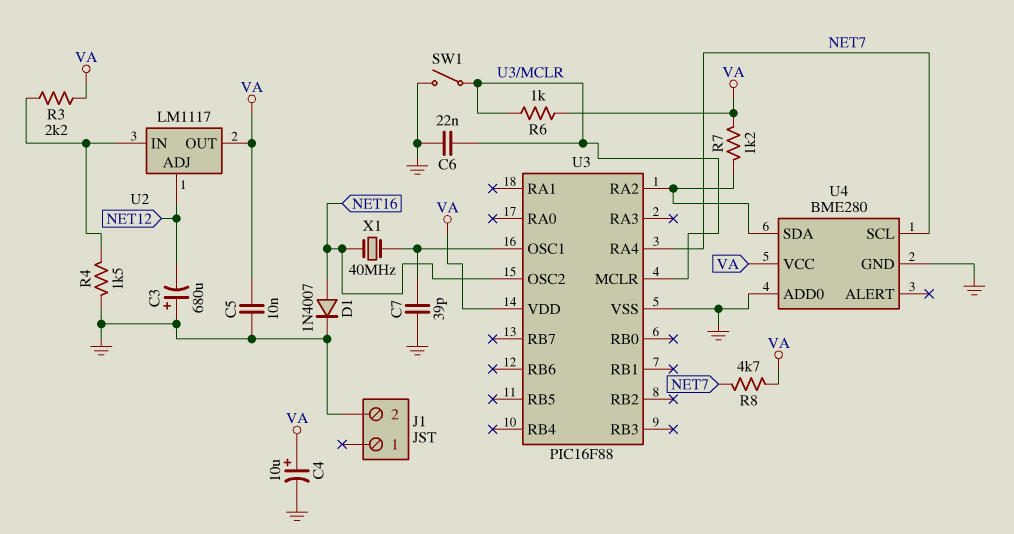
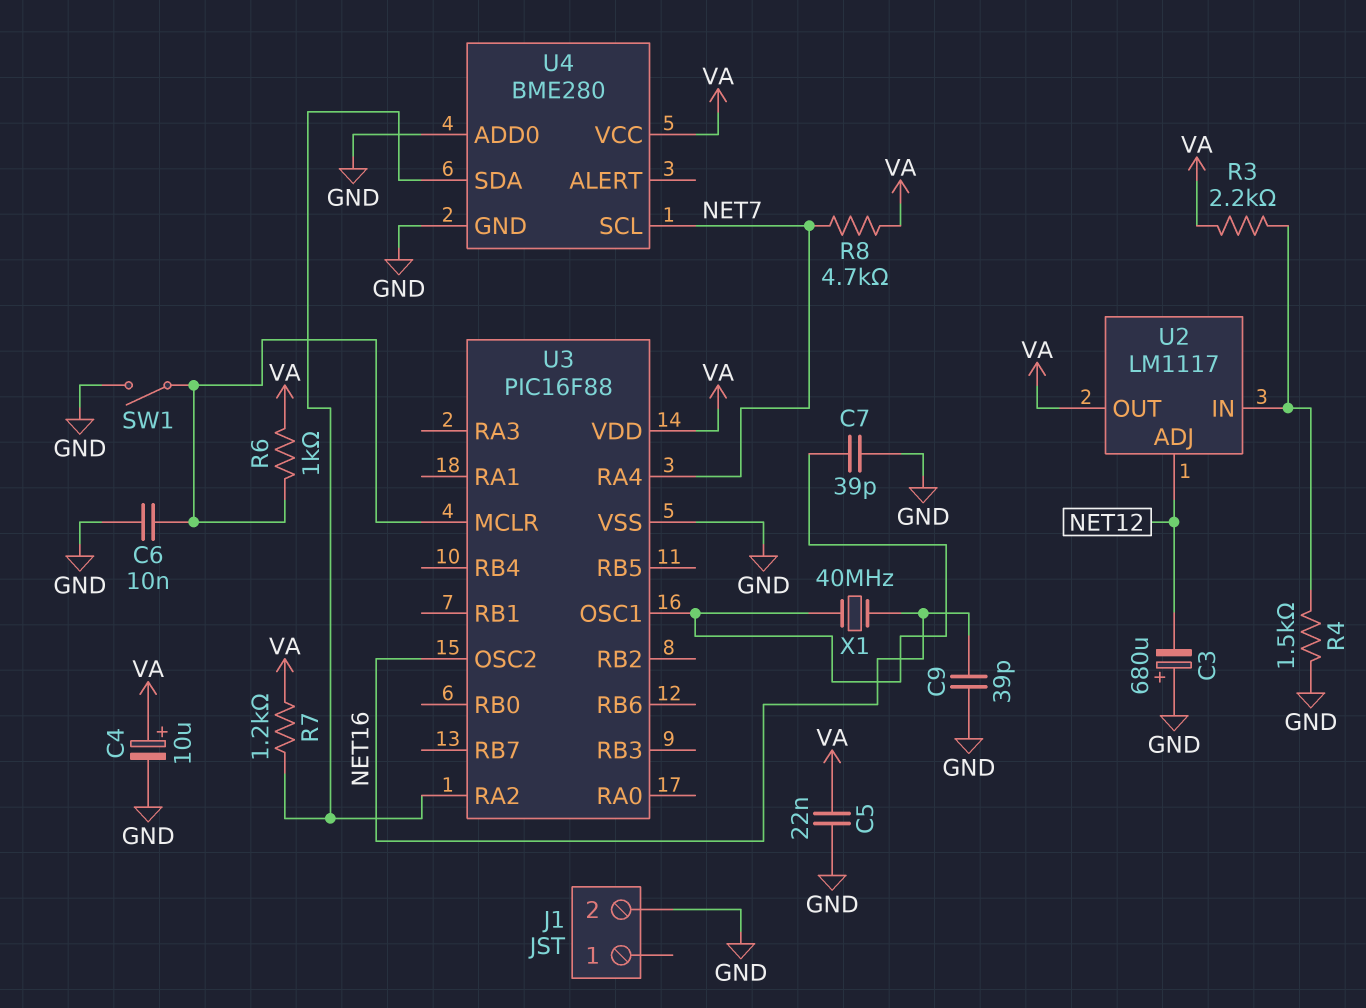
C5: 10nF (GND, VA) -> 22nF (GND, VA)
C6: 22nF (GND, U3/MCLR) -> 10nF (GND, U3/MCLR)
C9: none -> 39pF (GND, NET16)
D1: diode 1N4007 (A NET16, K GND) -> none

